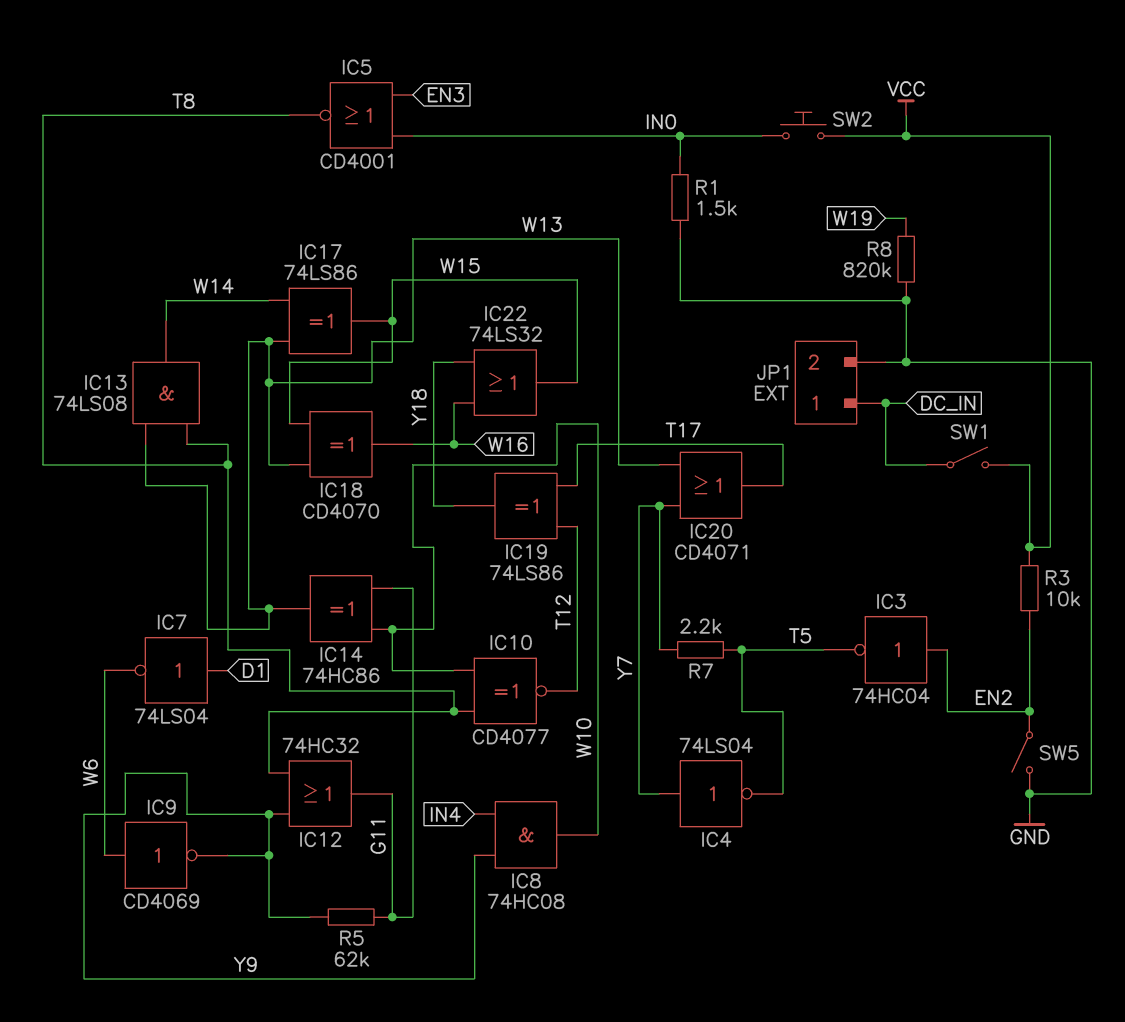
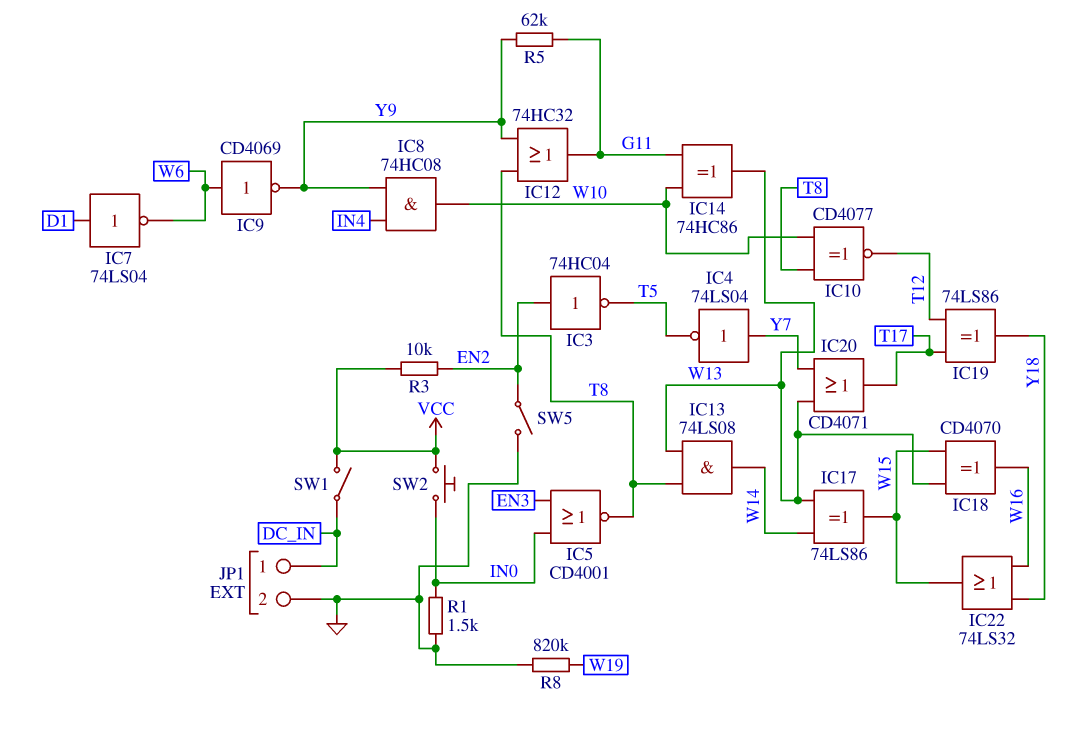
R7: 2.2k (T5, Y7) -> none

